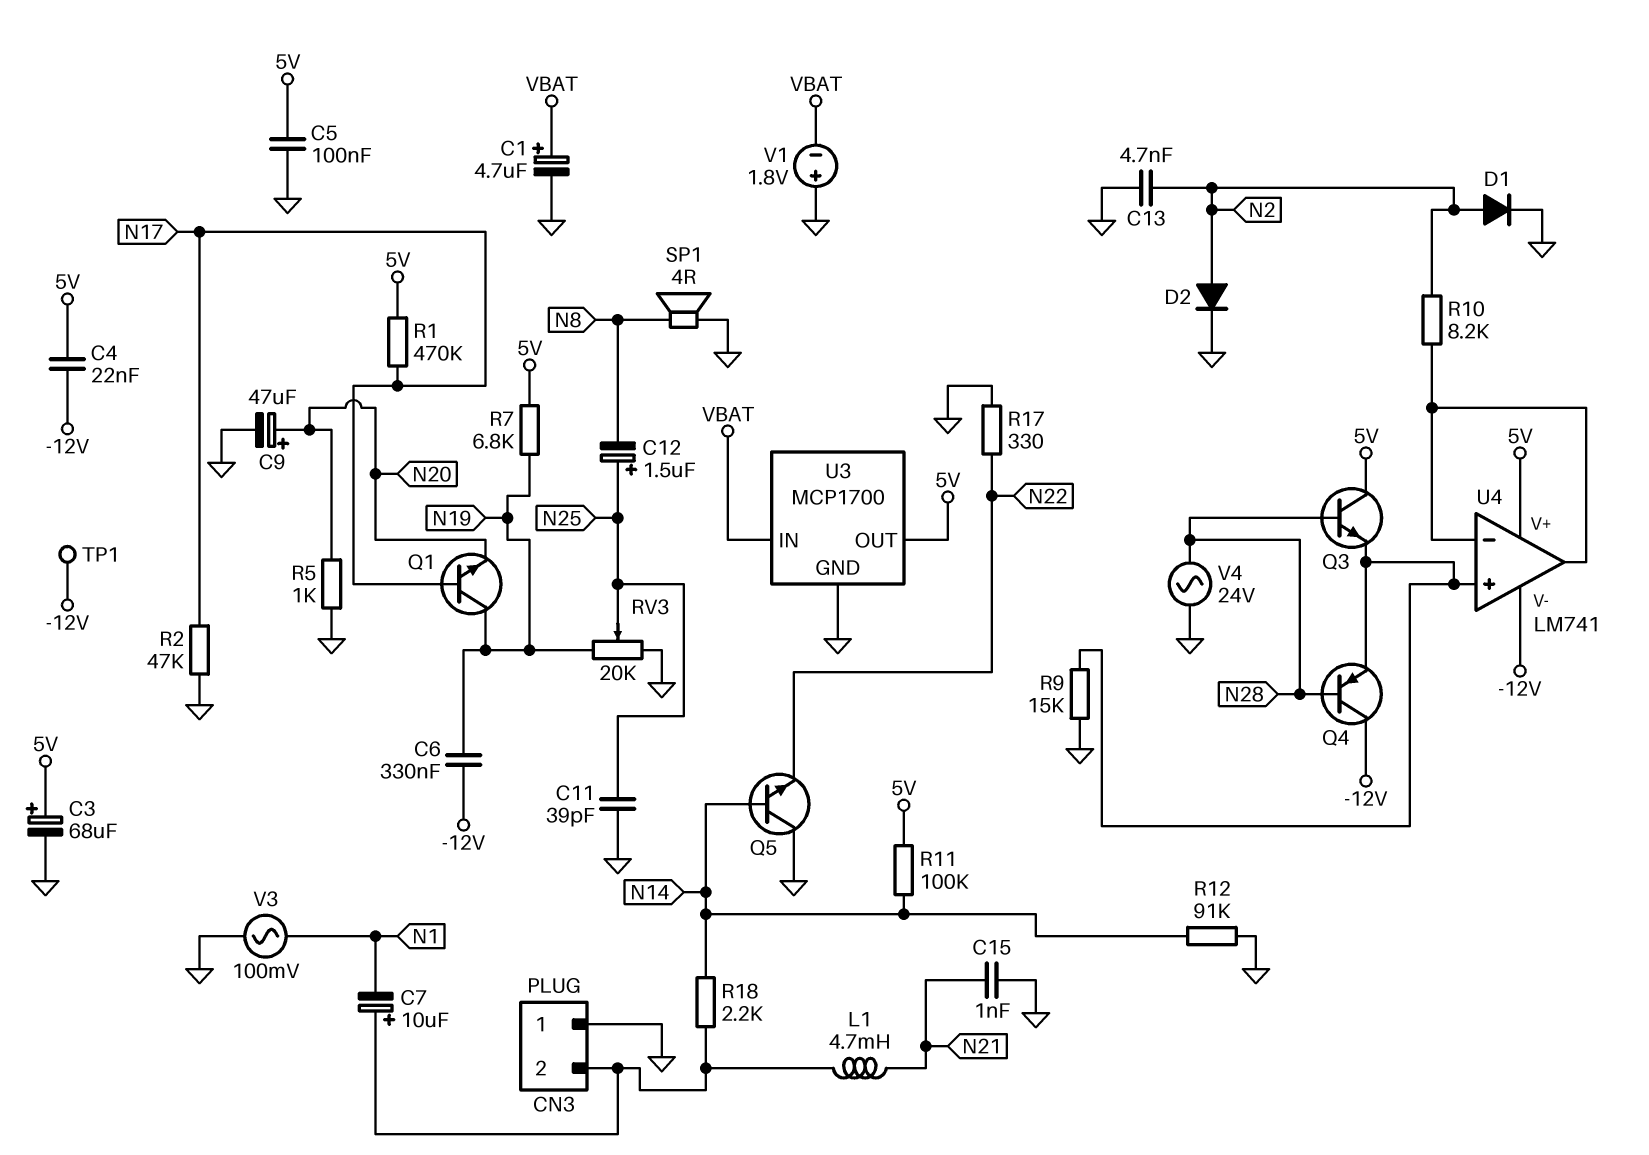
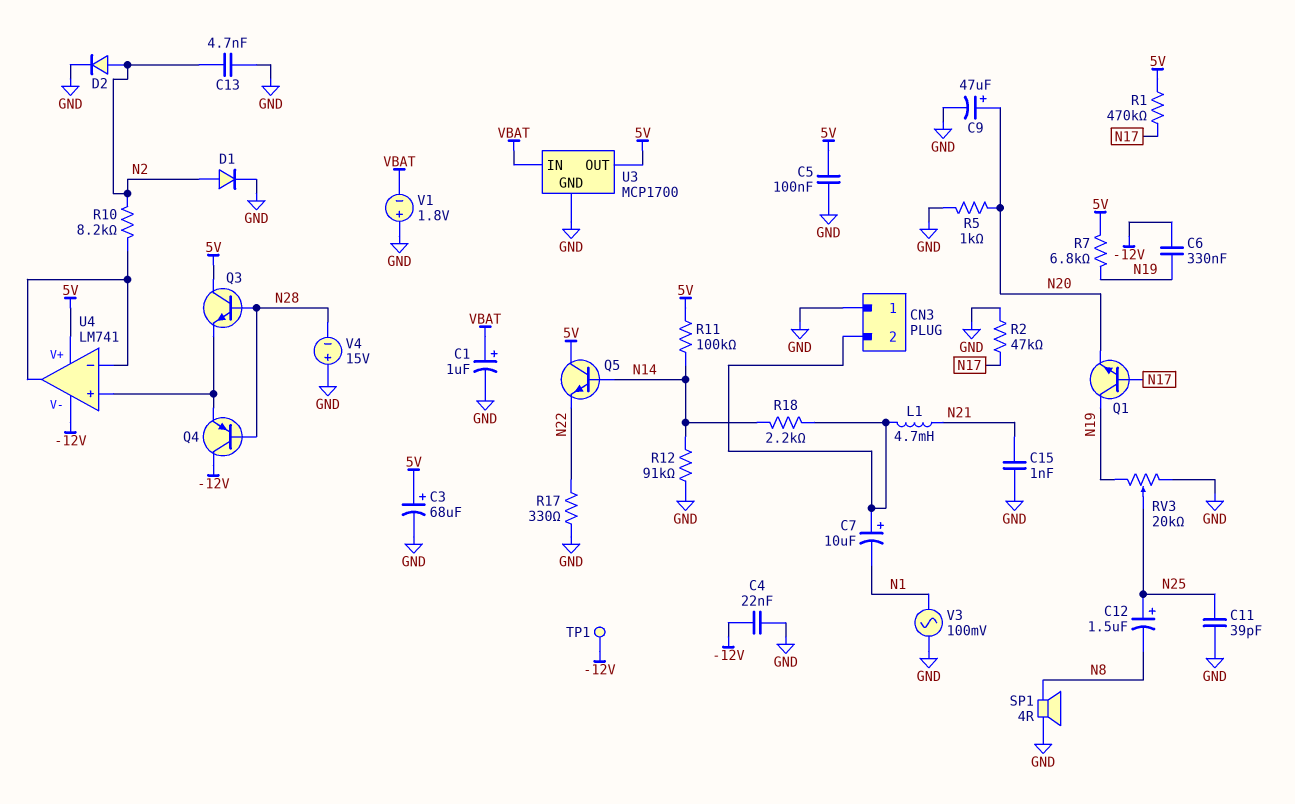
C1: 4.7uF (plus VBAT, minus GND) -> 1uF (plus VBAT, minus GND)
C4: 22nF (-12V, 5V) -> 22nF (-12V, GND)
Q5: NPN (B N14, C GND, E N22) -> NPN (B N14, C 5V, E N22)
R9: 15k (GND, U4/in+) -> none
V4: AC 24V (GND, N28) -> 15V (plus GND, minus N28)

